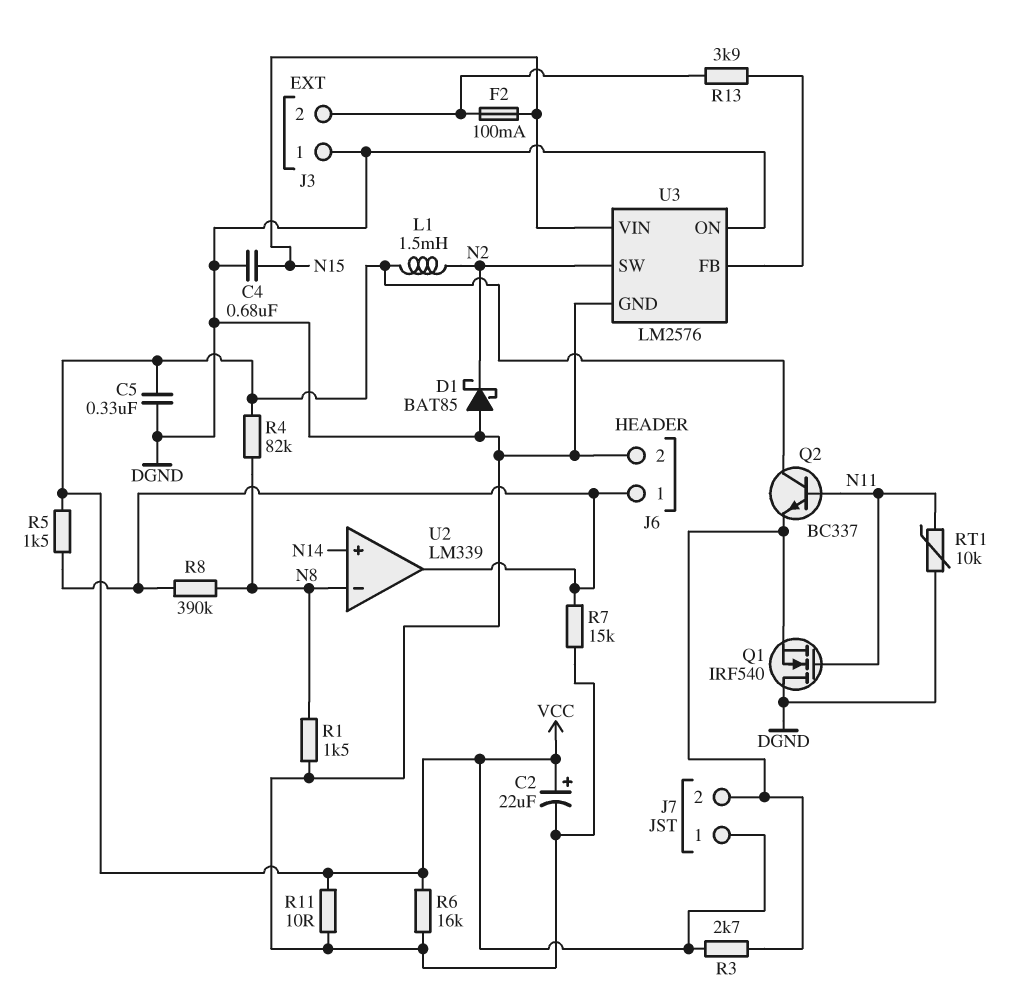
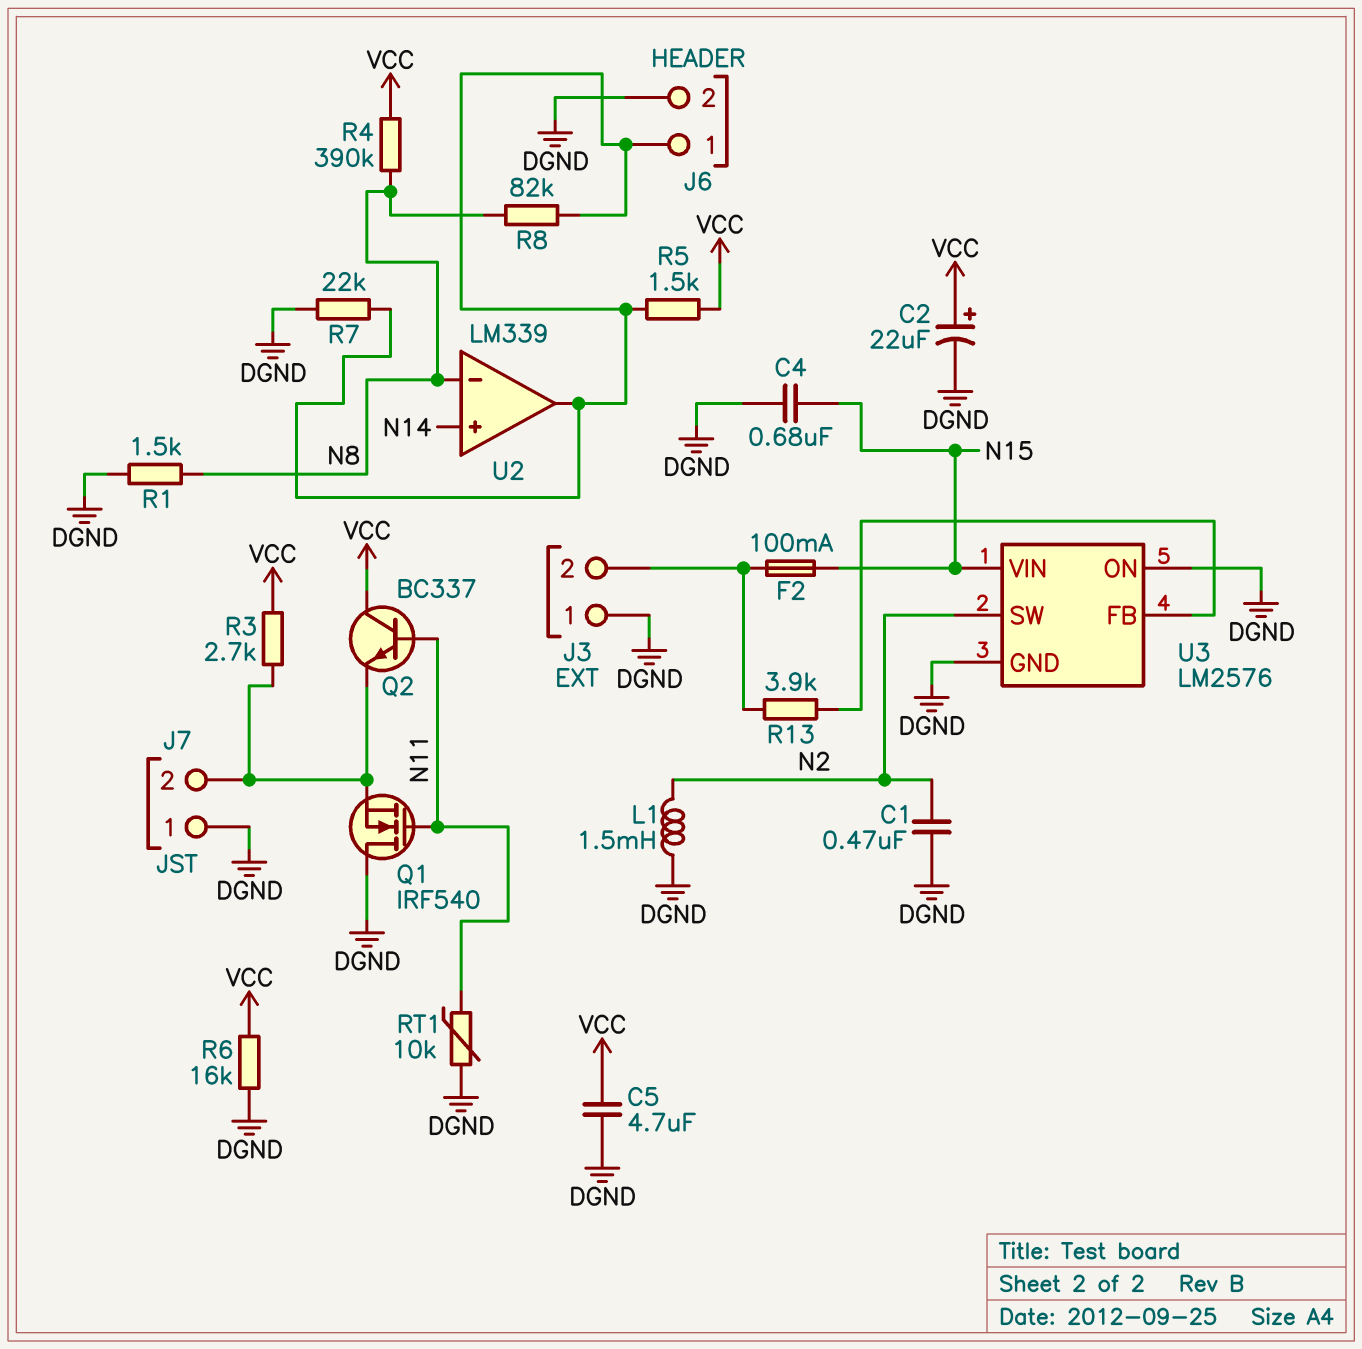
C1: none -> 470nF (DGND, N2)
C5: 330nF (DGND, VCC) -> 4.7uF (DGND, VCC)
D1: schottky BAT85 (A DGND, K N2) -> none
J7 pin 1: VCC -> DGND
L1: 1.5mH (N2, VCC) -> 1.5mH (DGND, N2)
R4: 82k (N8, VCC) -> 390k (N8, VCC)
R7: 15k (DGND, J6/1) -> 22k (DGND, J6/1)
R8: 390k (J6/1, N8) -> 82k (J6/1, N8)
R11: 10 (DGND, VCC) -> none

